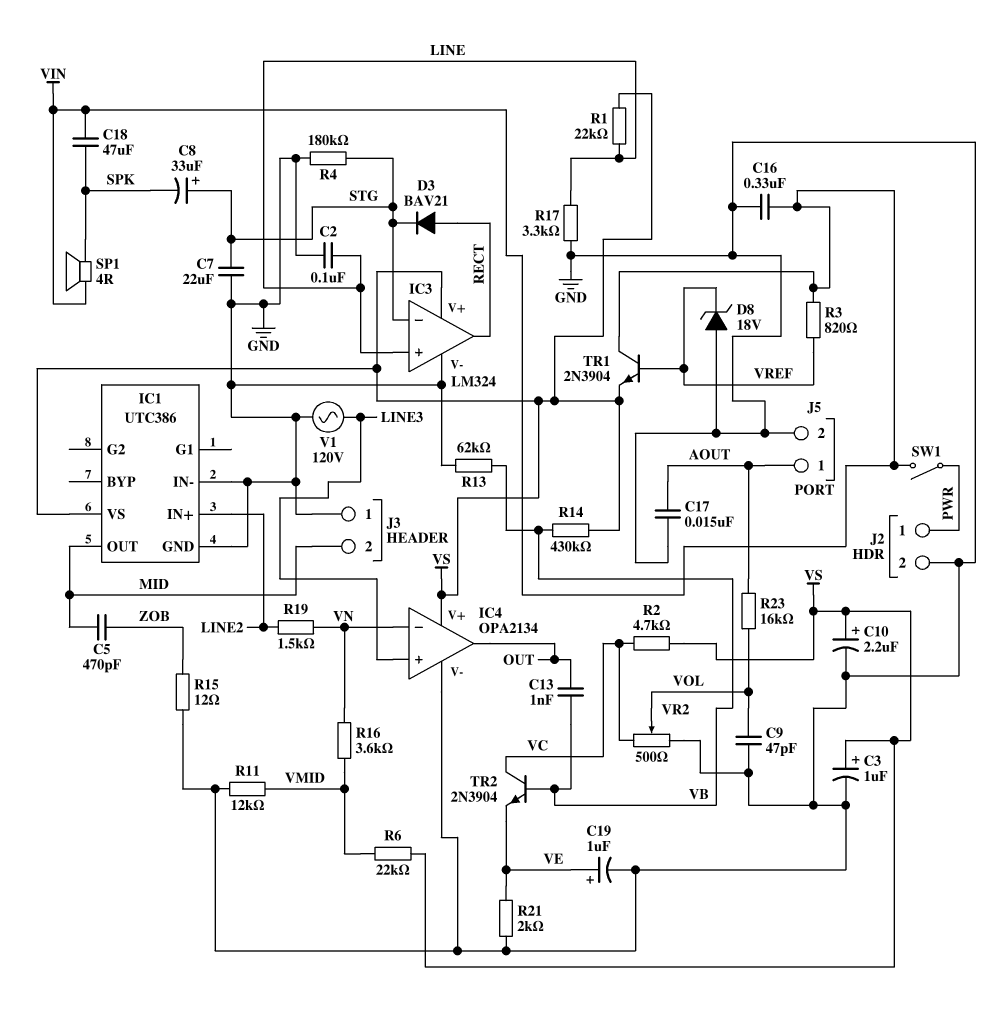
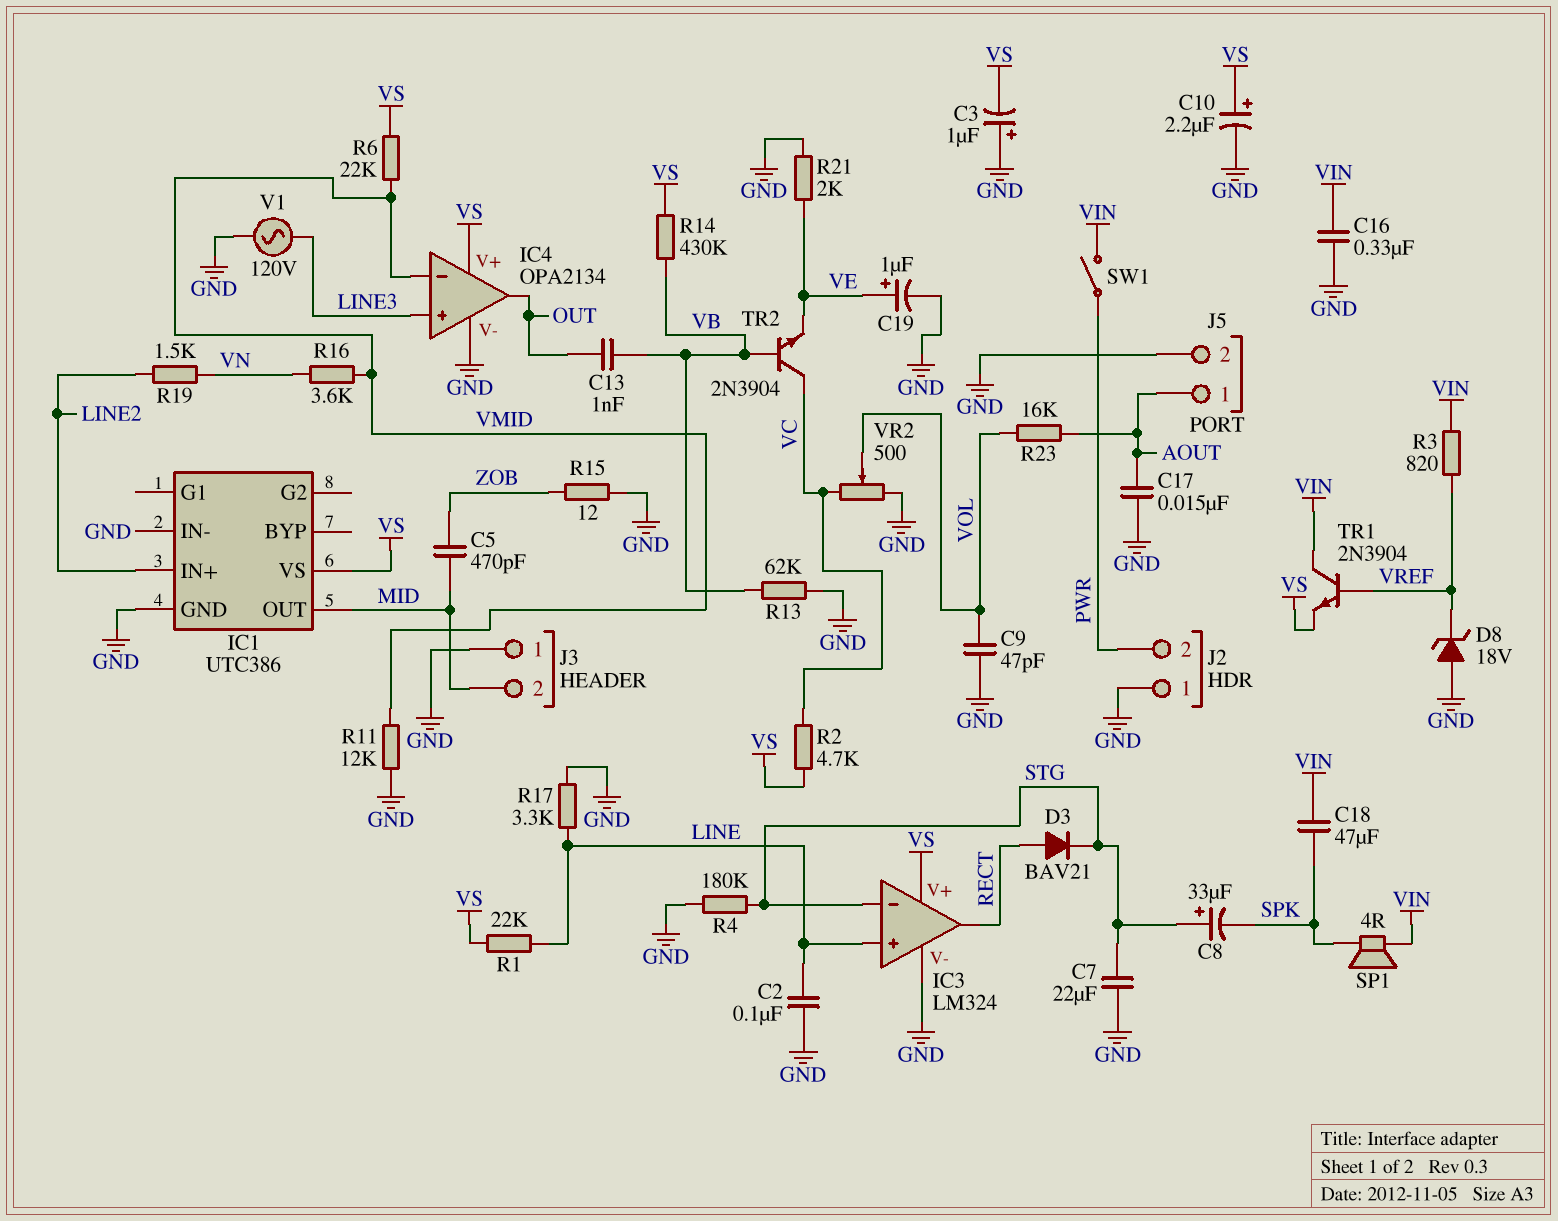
C3: 1uF (plus VS, minus GND) -> 1uF (plus GND, minus VS)
IC4 pin in-: VN -> VMID
J2 pin 1: PWR -> GND
J2 pin 2: GND -> PWR

